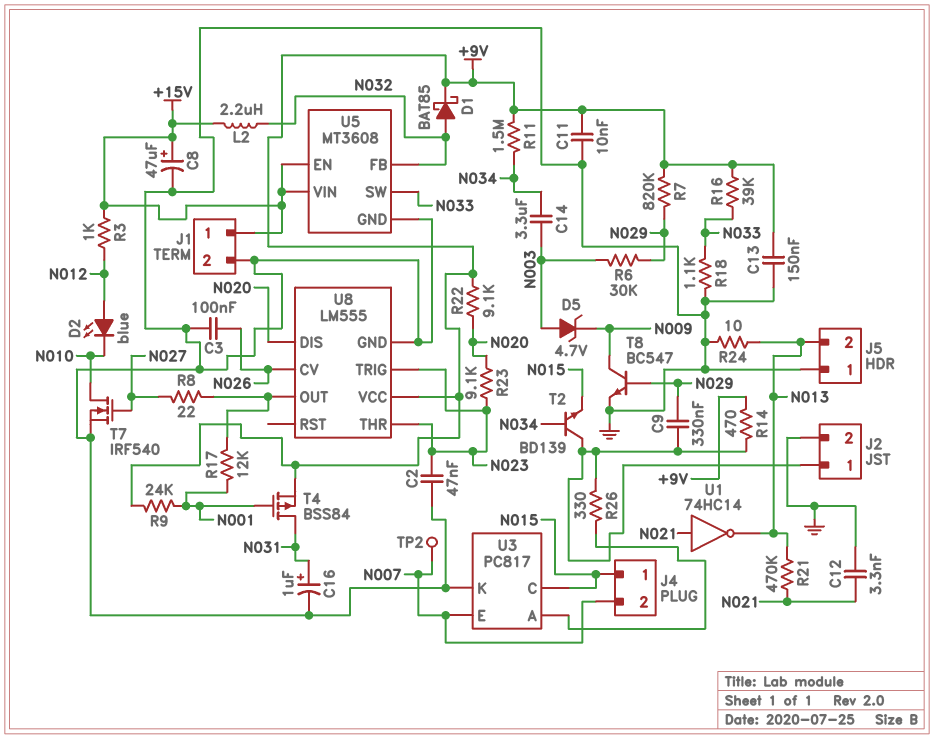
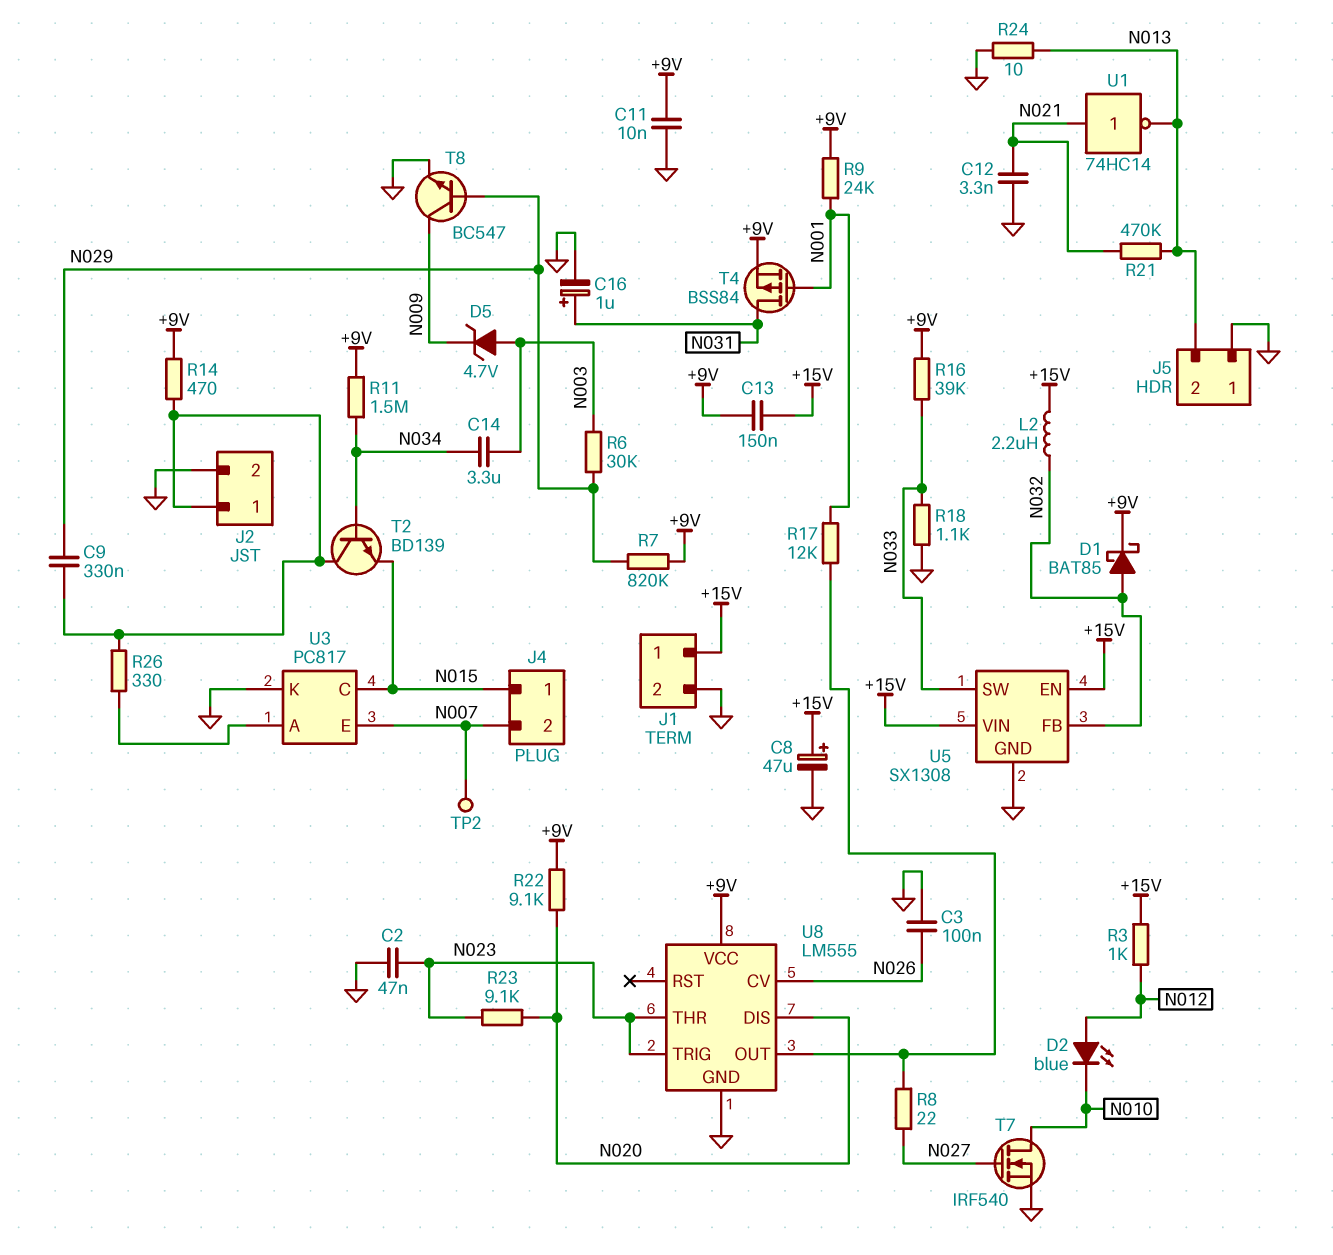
C13: 150nF (+9V, GND) -> 150nF (+9V, +15V)
U5: MT3608 -> SX1308

